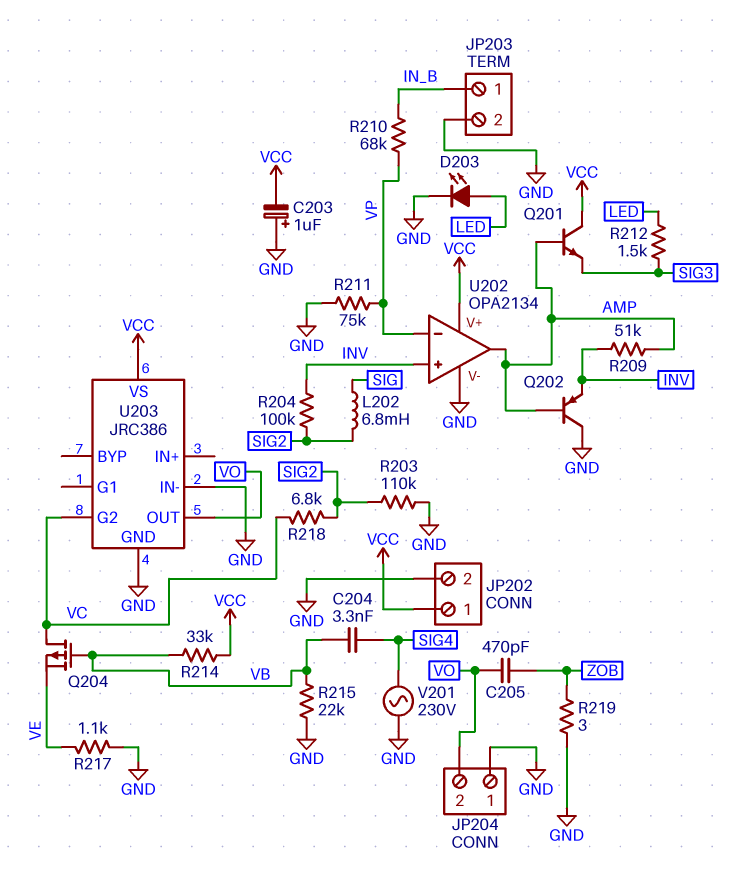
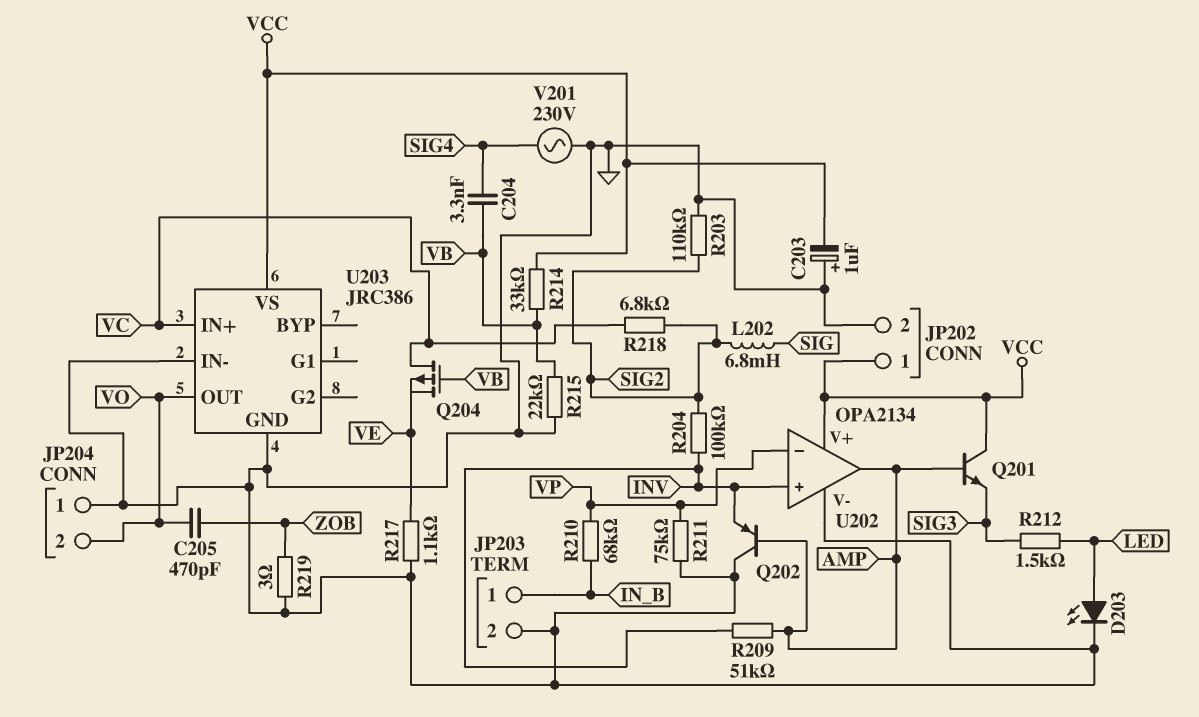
U203 pin G2: VC -> none
U203 pin IN+: none -> VC

